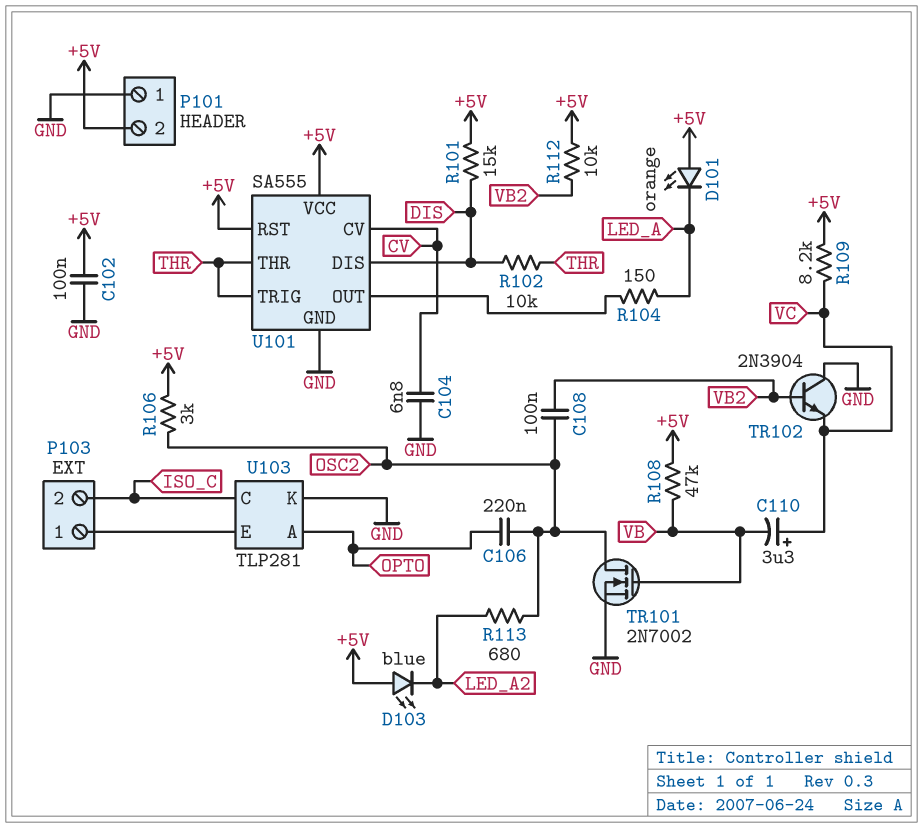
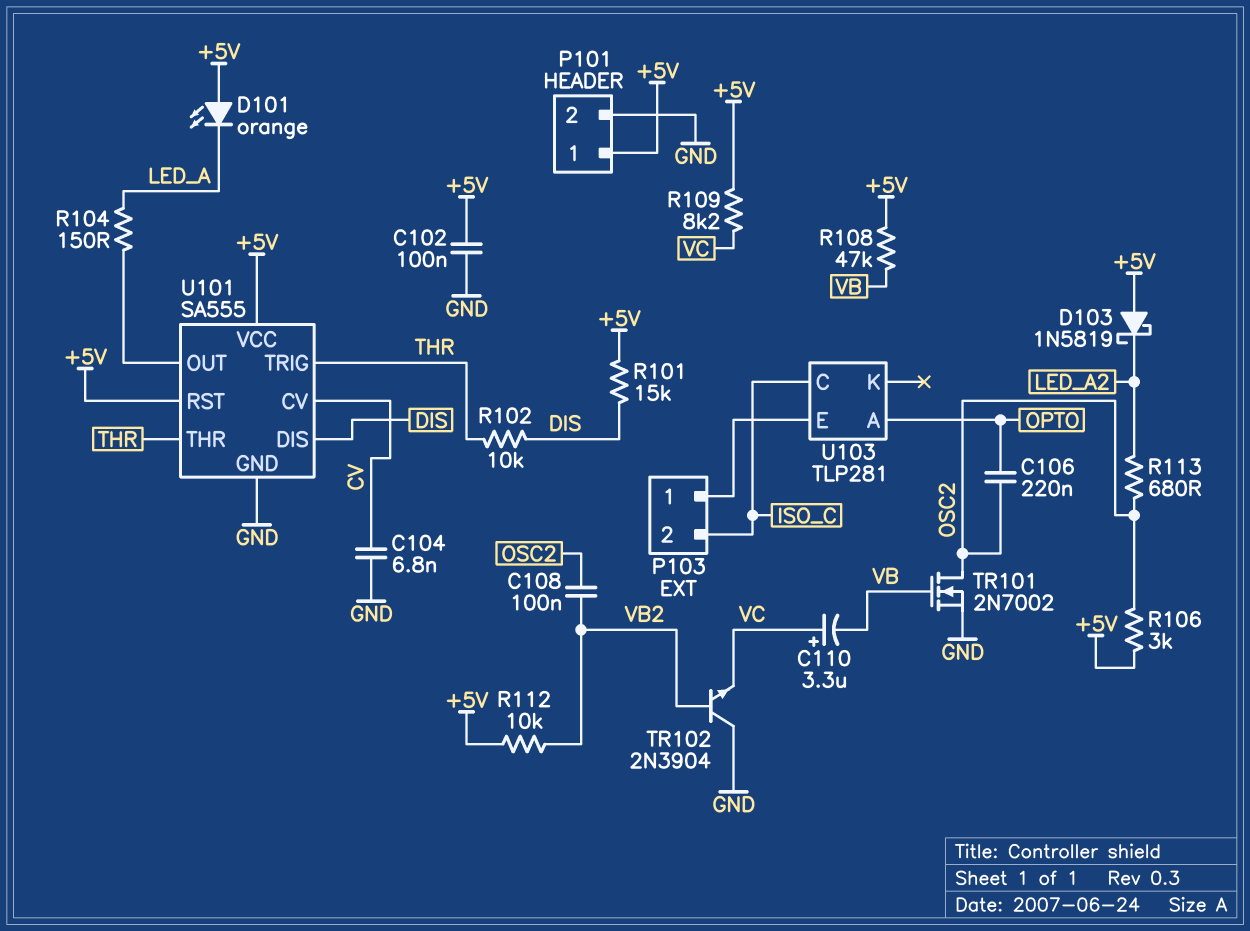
D103: LED blue (A +5V, K LED_A2) -> schottky 1N5819 (A +5V, K LED_A2)
P101 pin 1: GND -> +5V
P101 pin 2: +5V -> GND
U103 pin K: GND -> none

